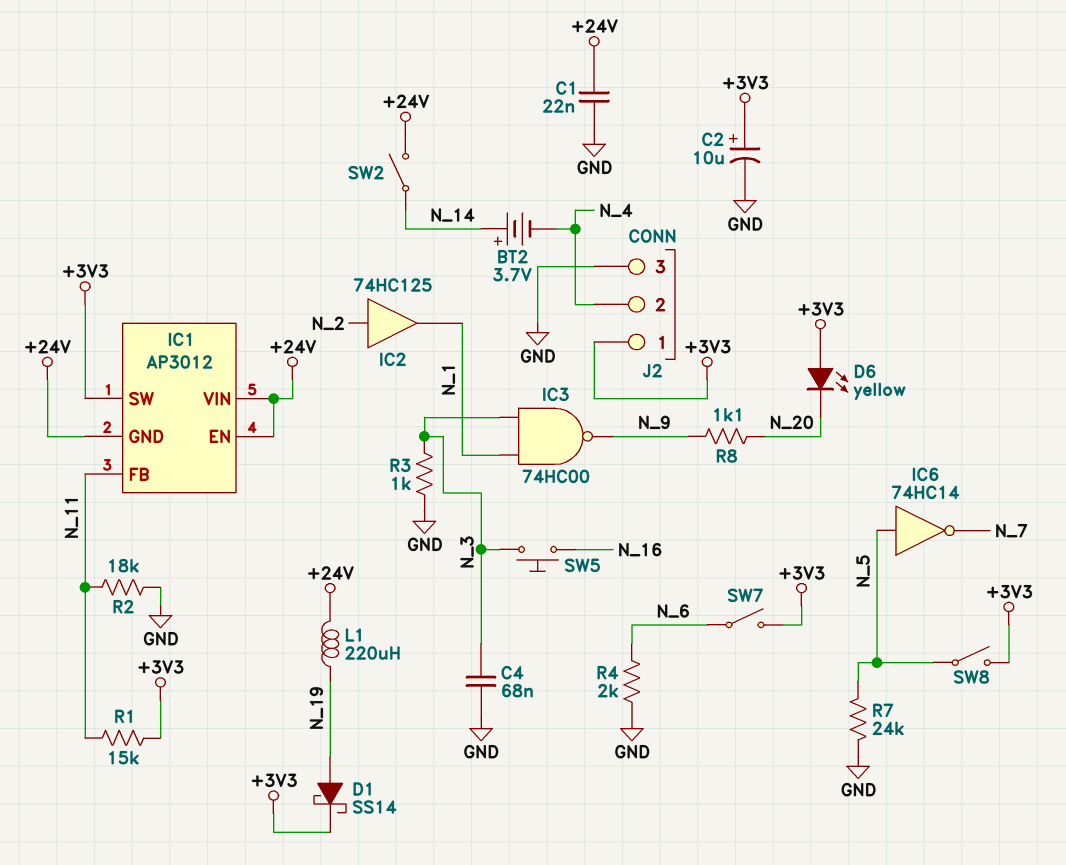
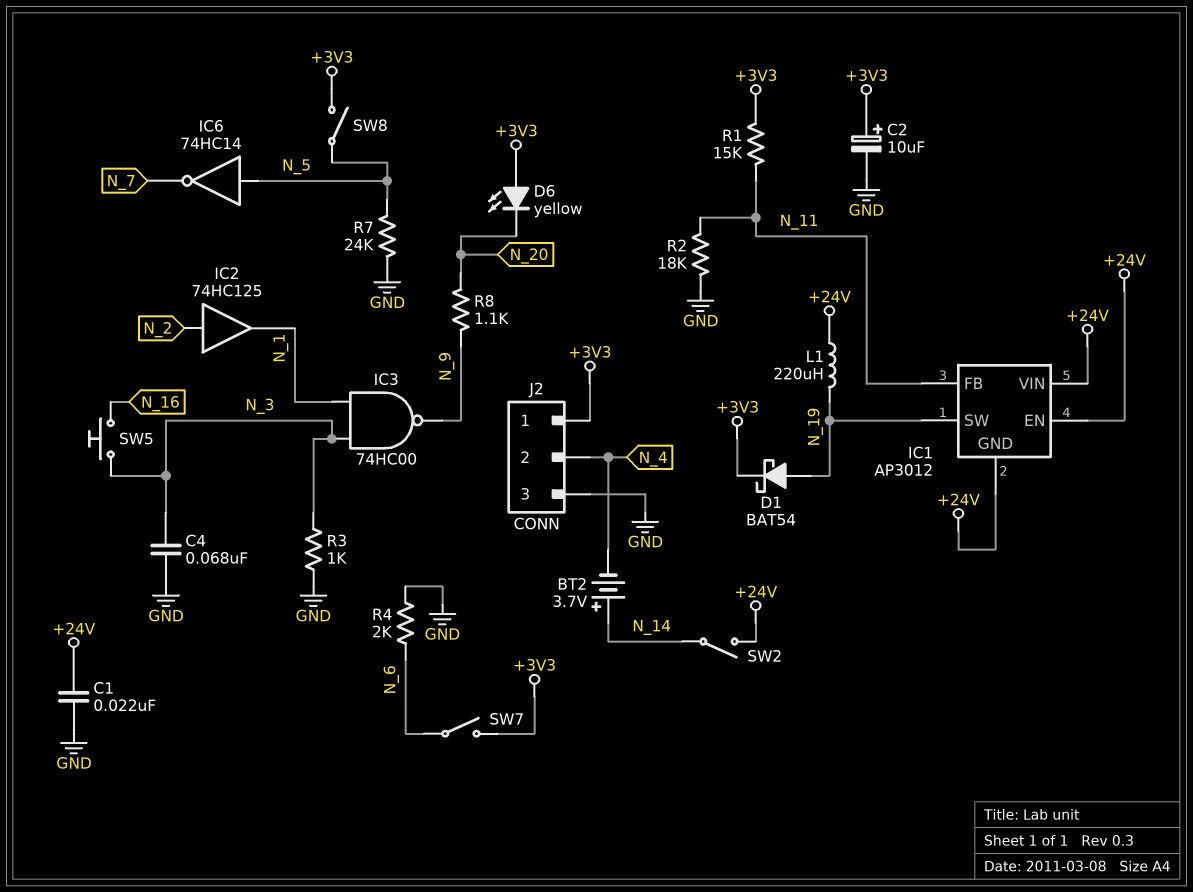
D1: schottky SS14 (A N_19, K +3V3) -> schottky BAT54 (A N_19, K +3V3)
IC1 pin SW: +3V3 -> N_19

